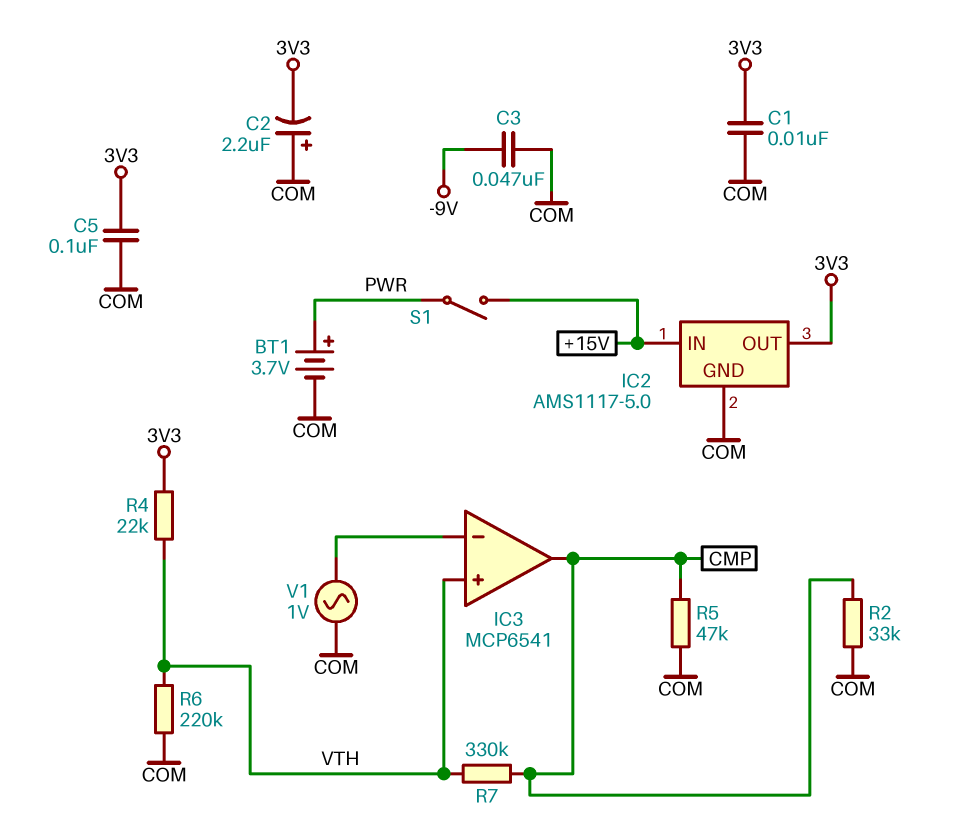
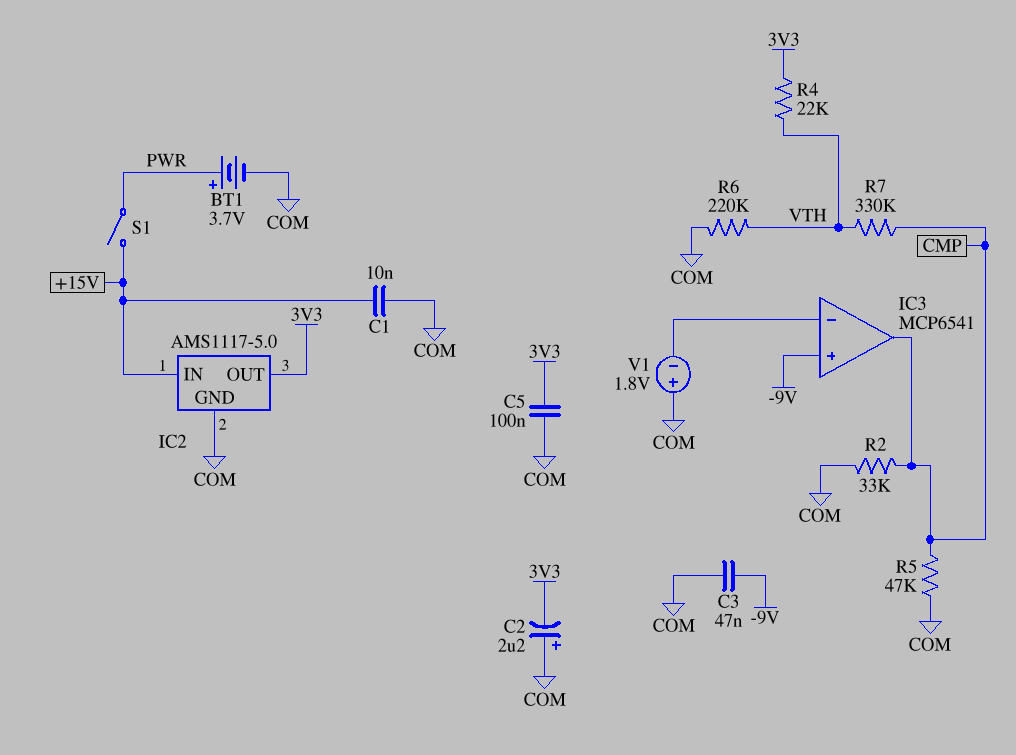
C1: 10nF (3V3, COM) -> 10nF (+15V, COM)
IC3 pin in+: VTH -> -9V
V1: AC 1V (COM, IC3/in-) -> 1.8V (plus COM, minus IC3/in-)

